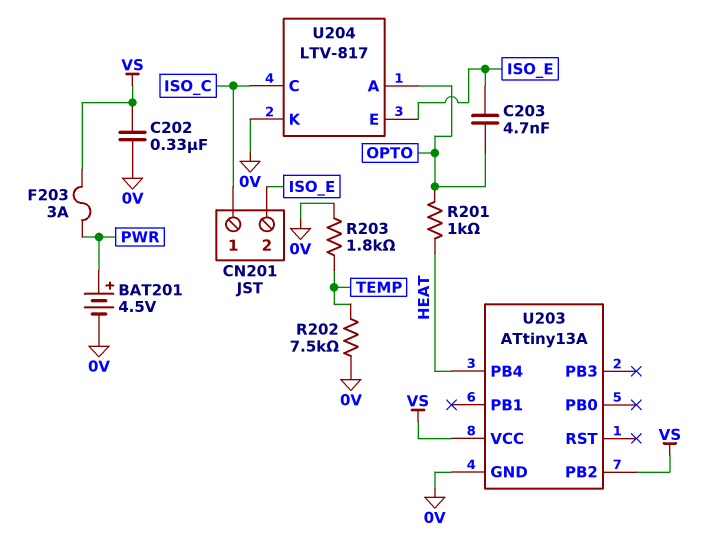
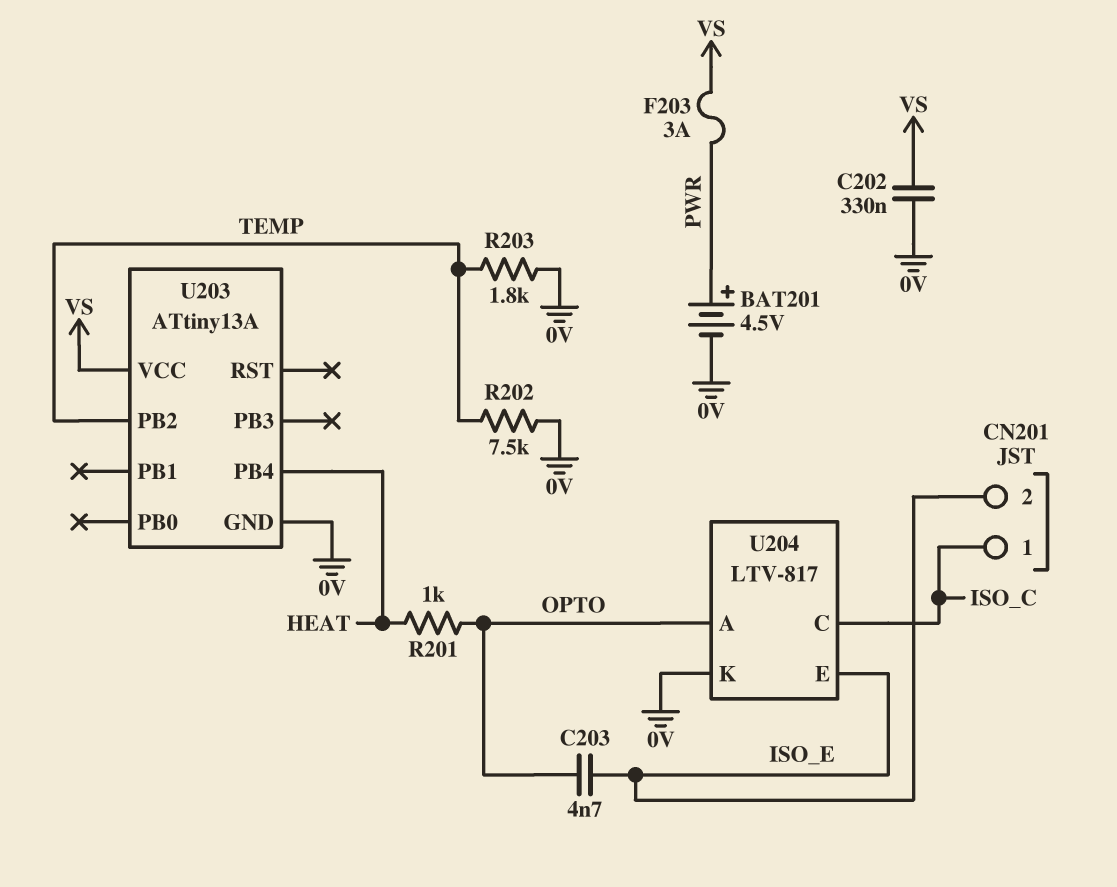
U203 pin PB2: VS -> TEMP

